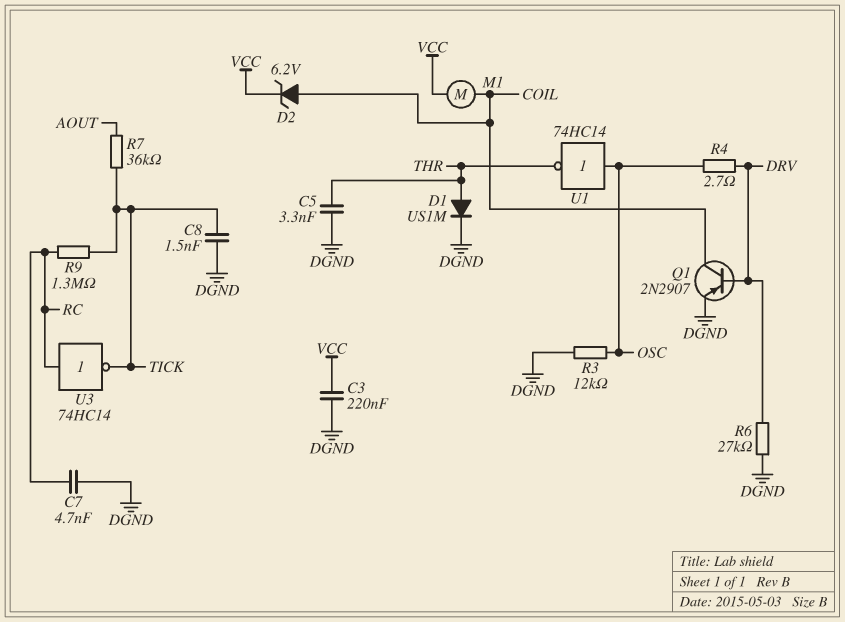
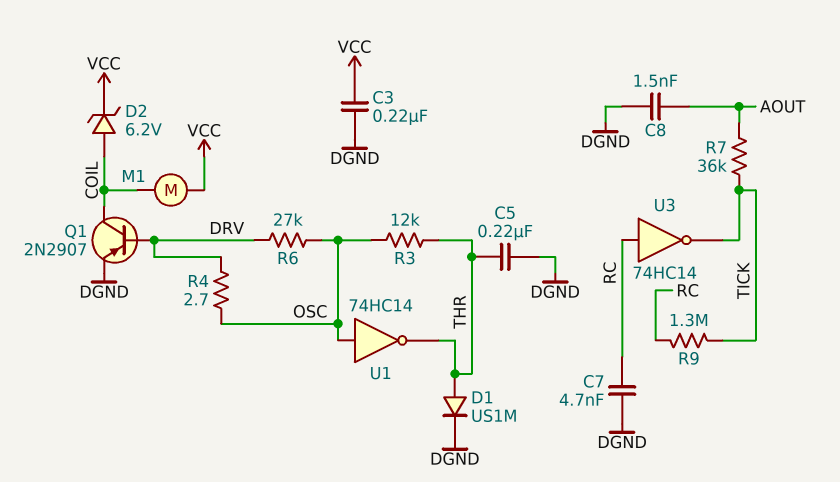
C5: 3.3nF (DGND, THR) -> 220nF (DGND, THR)
C8: 1.5nF (DGND, TICK) -> 1.5nF (AOUT, DGND)
R3: 12k (DGND, OSC) -> 12k (OSC, THR)
R6: 27k (DGND, DRV) -> 27k (DRV, OSC)

